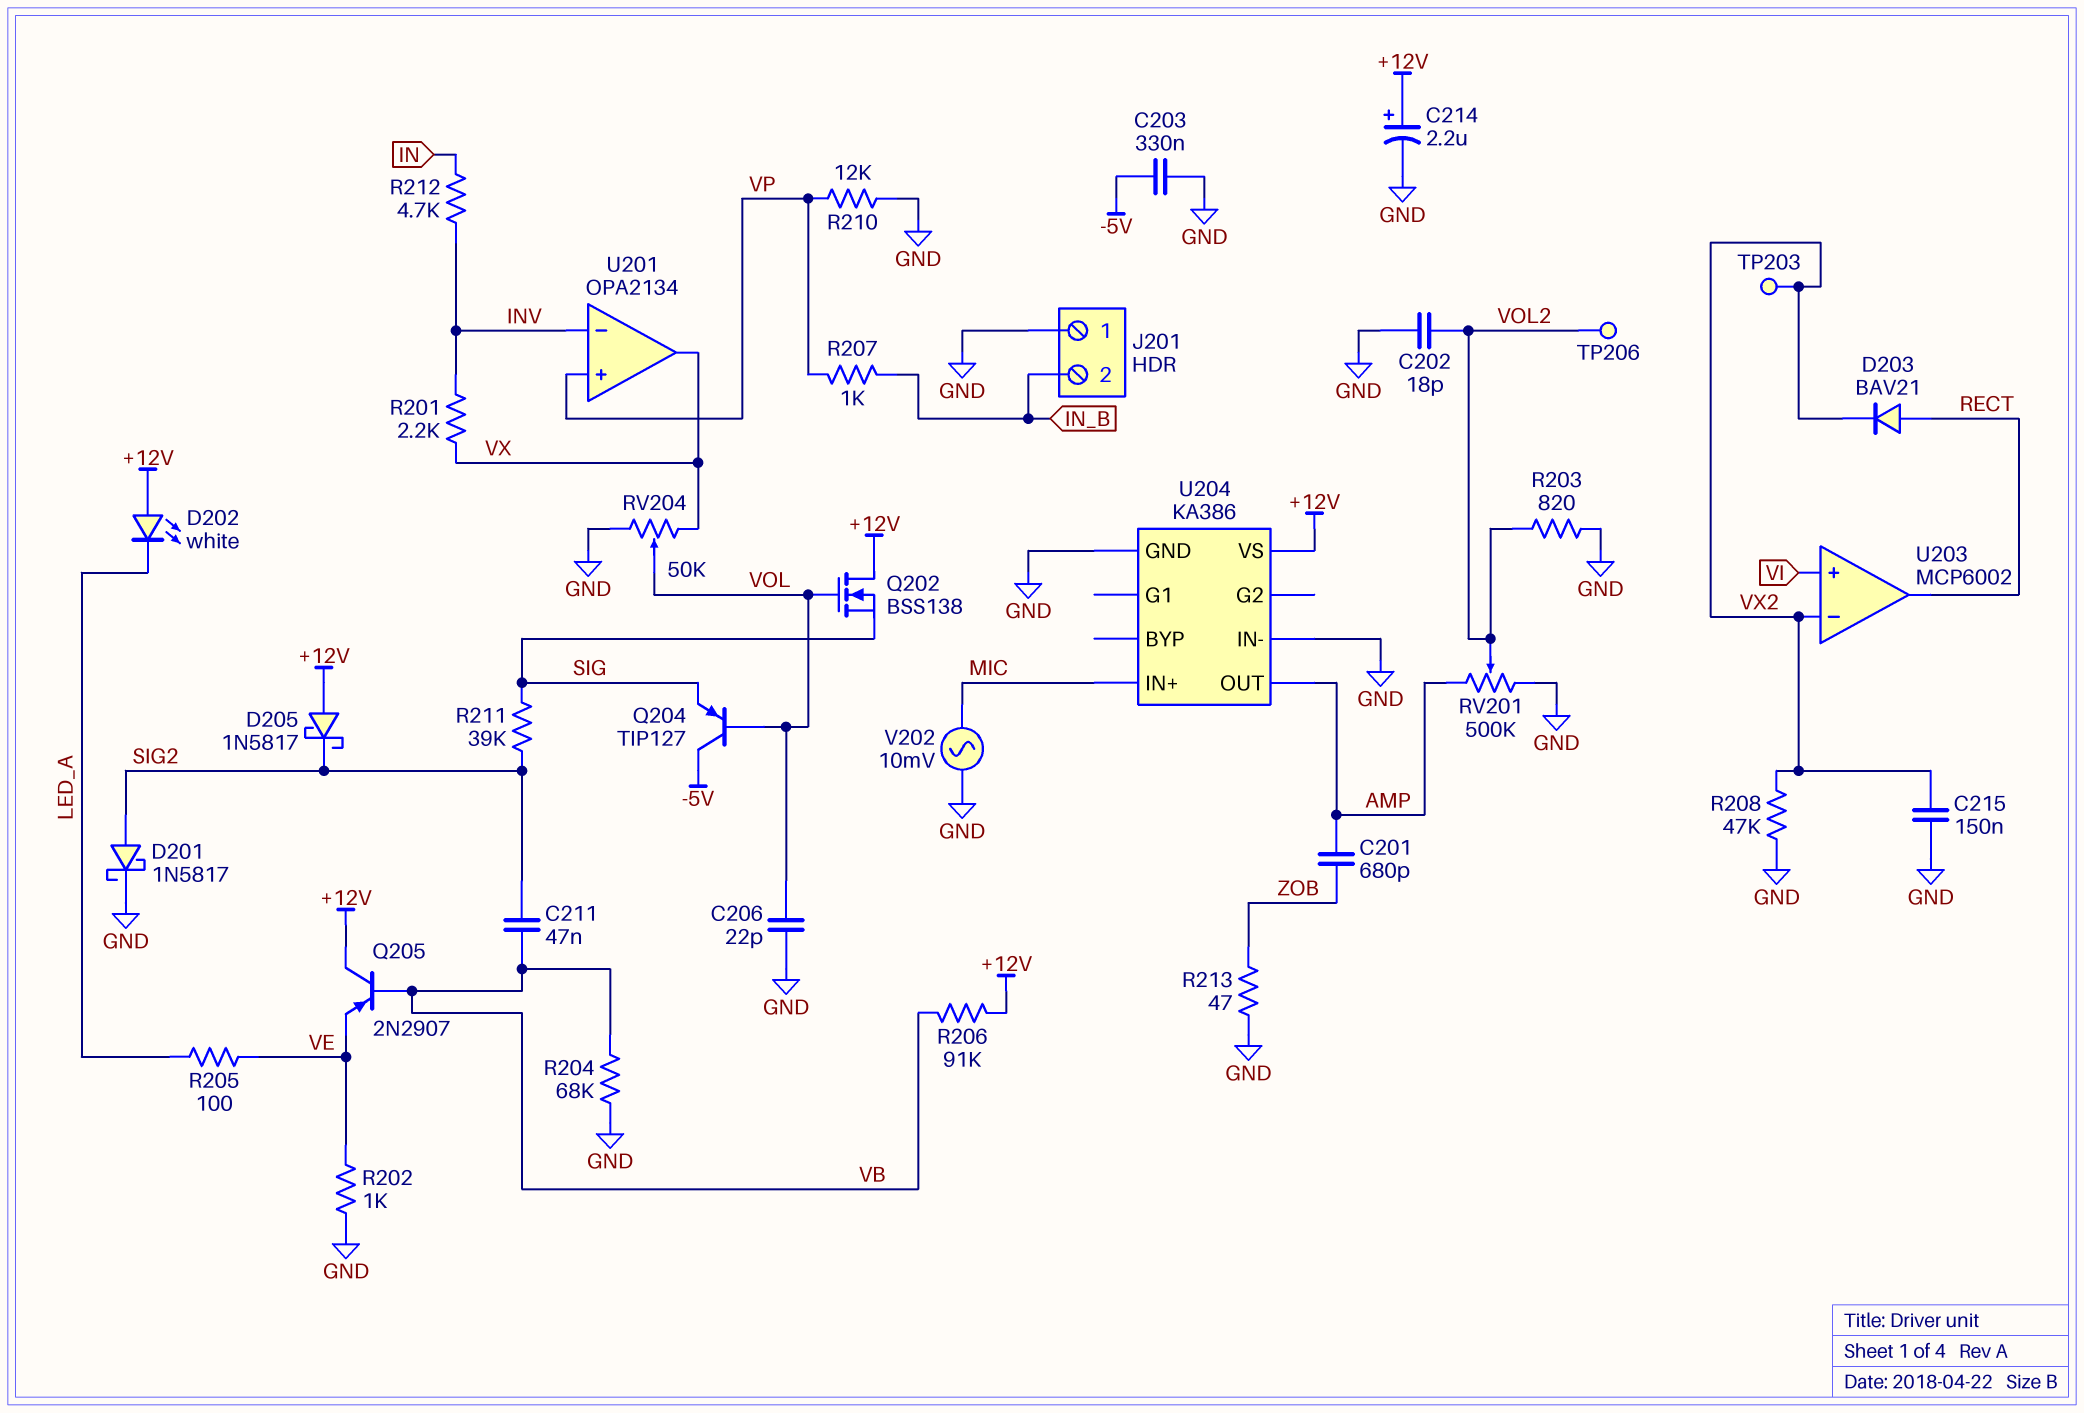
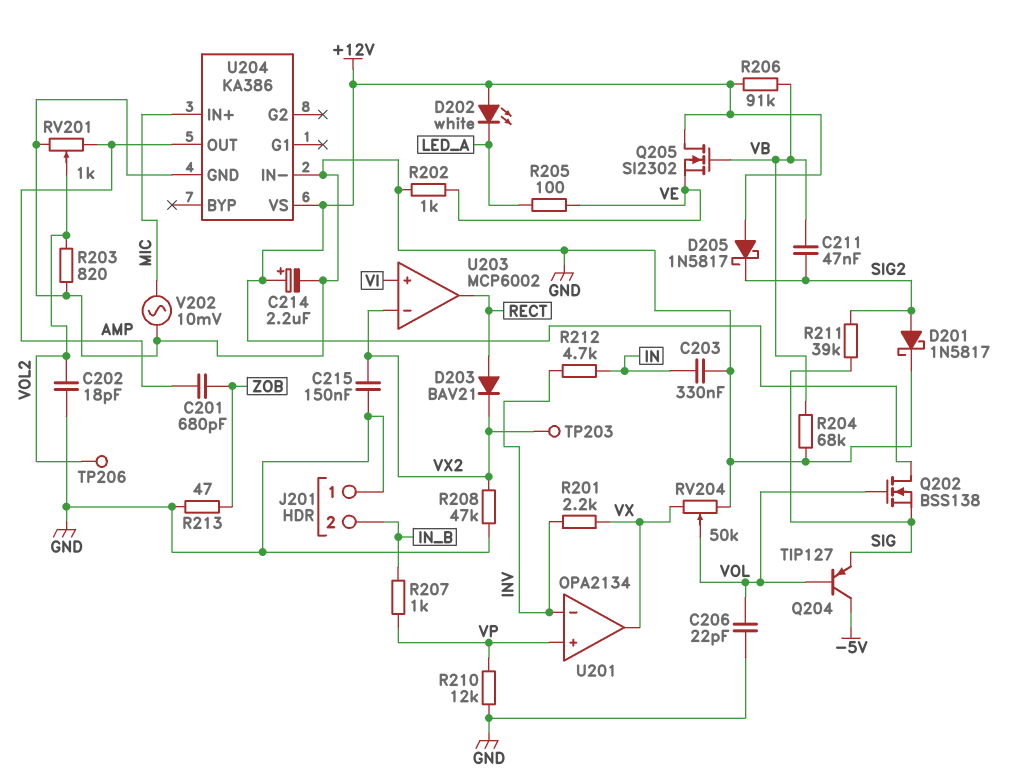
C203: 330nF (-5V, GND) -> 330nF (GND, IN)
Q205: PNP 2N2907 (B VB, C +12V, E VE) -> NMOS SI2302 (G VB, D +12V, S VE)
RV201: 500k (AMP, GND, wiper VOL2) -> 1k (AMP, GND, wiper VOL2)

